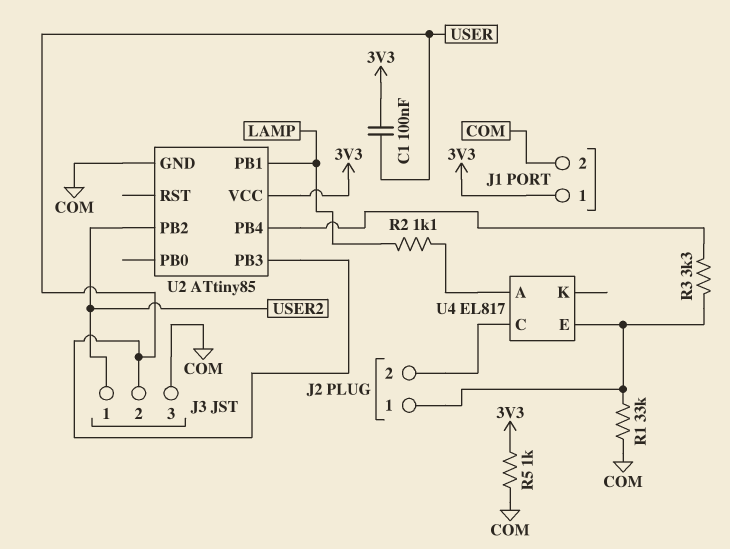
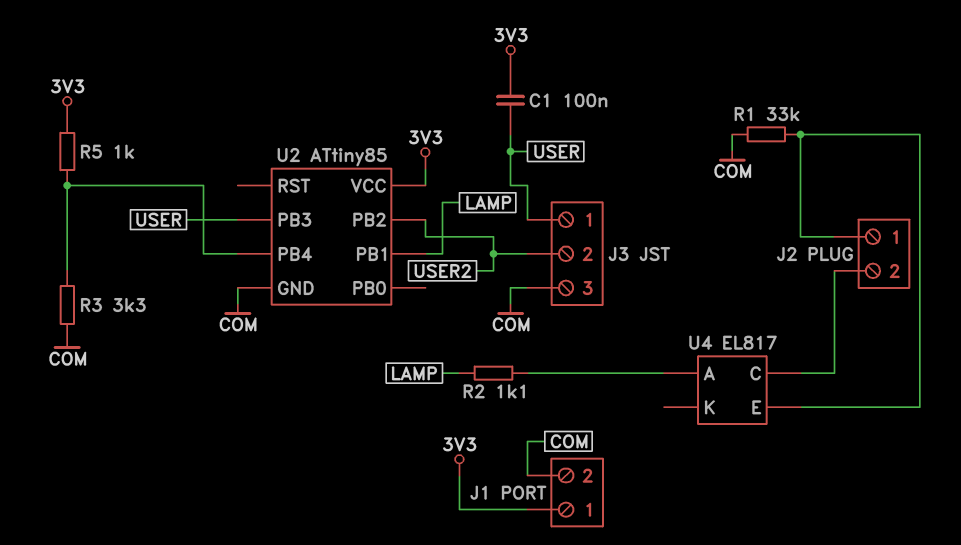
J3 pin 1: USER2 -> USER
J3 pin 2: USER -> USER2
R3: 3.3k (J2/1, U2/PB4) -> 3.3k (COM, U2/PB4)
R5: 1k (3V3, COM) -> 1k (3V3, U2/PB4)

